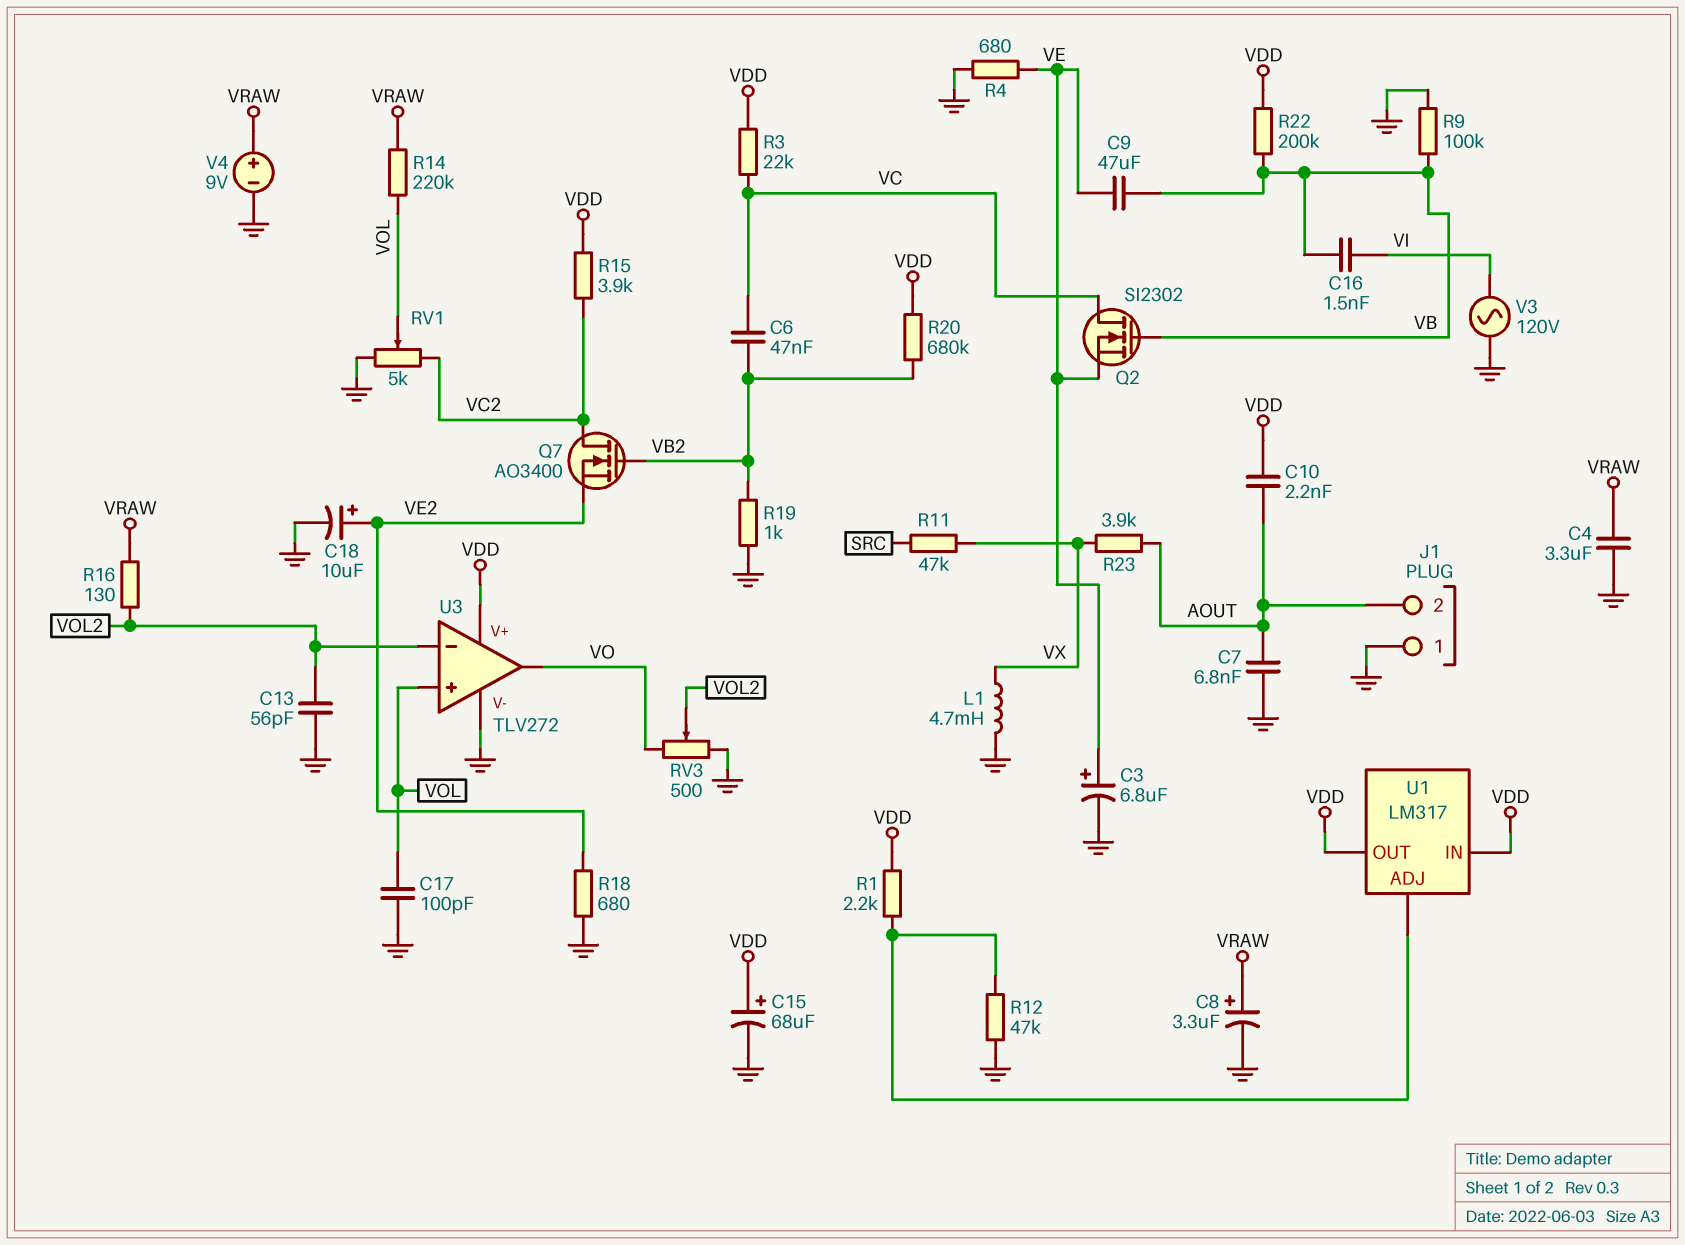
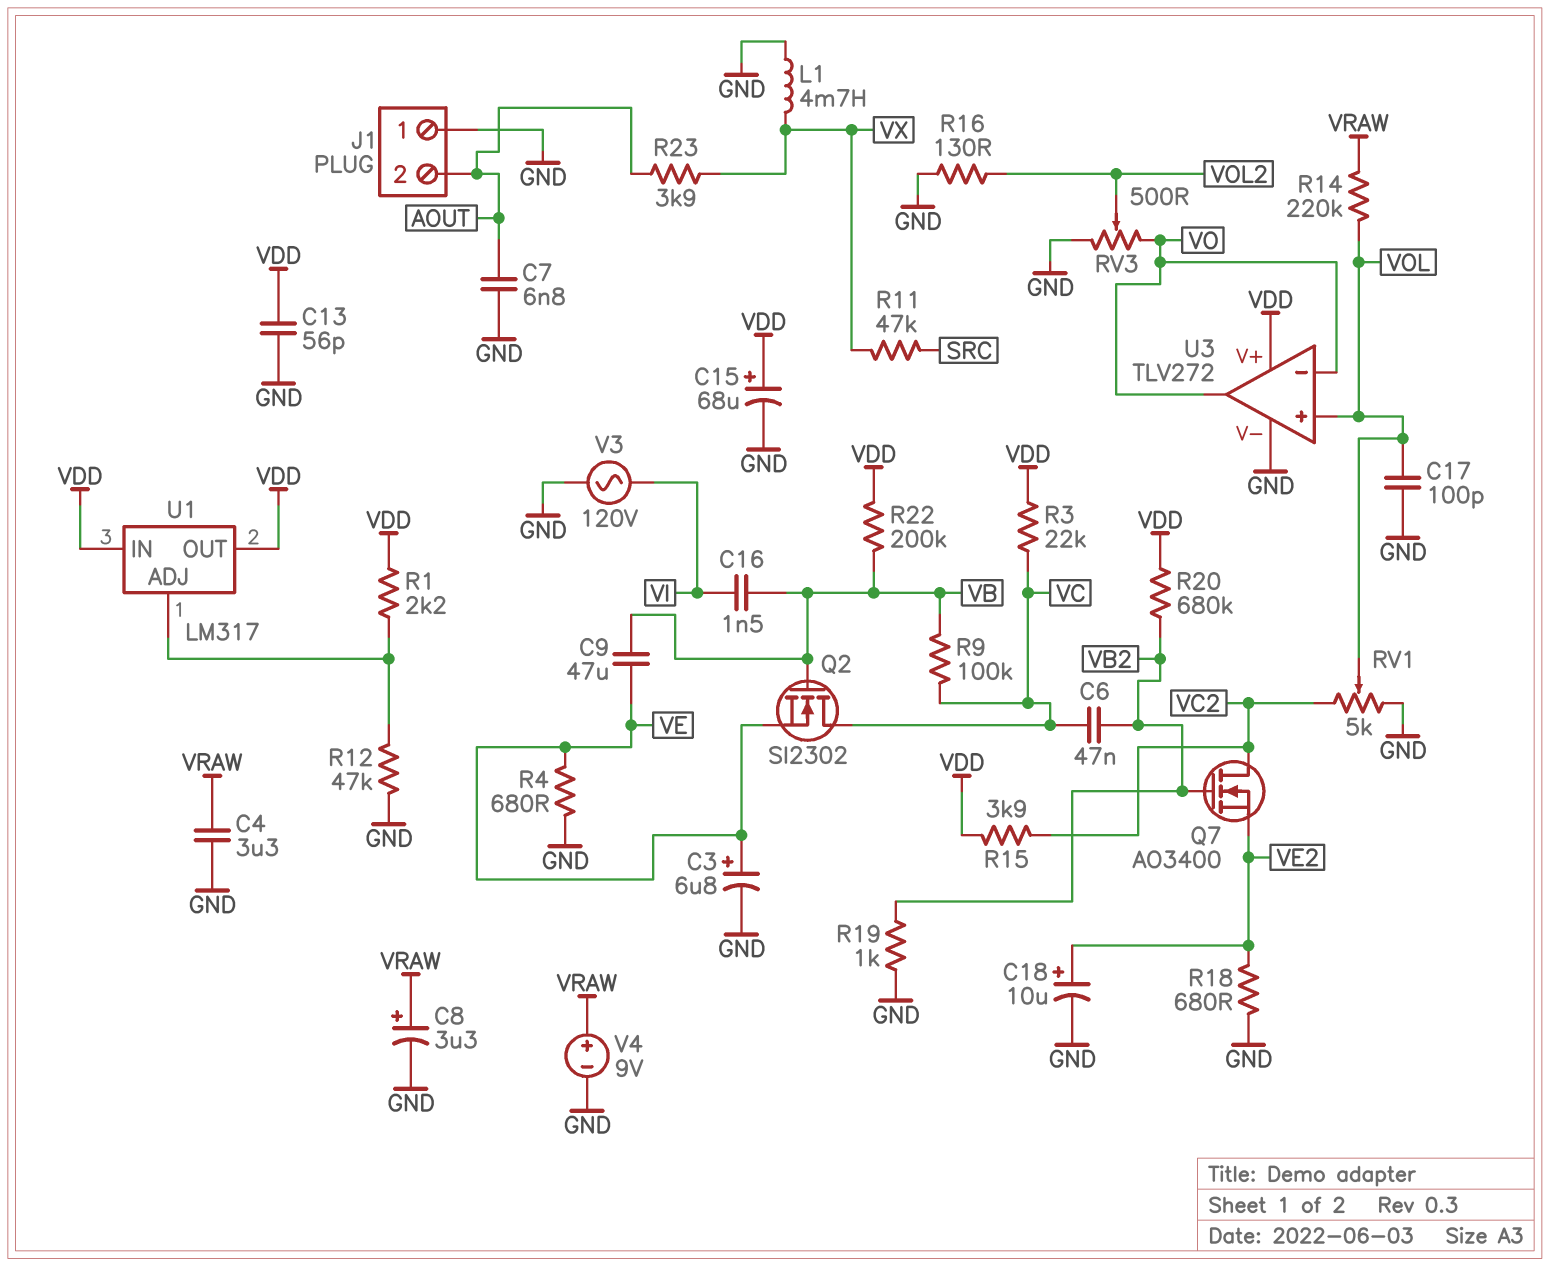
C10: 2.2nF (AOUT, VDD) -> none
C13: 56pF (GND, VOL2) -> 56pF (GND, VDD)
R9: 100k (GND, VB) -> 100k (VB, VC)
R16: 130 (VOL2, VRAW) -> 130 (GND, VOL2)
U3 pin in-: VOL2 -> VO

